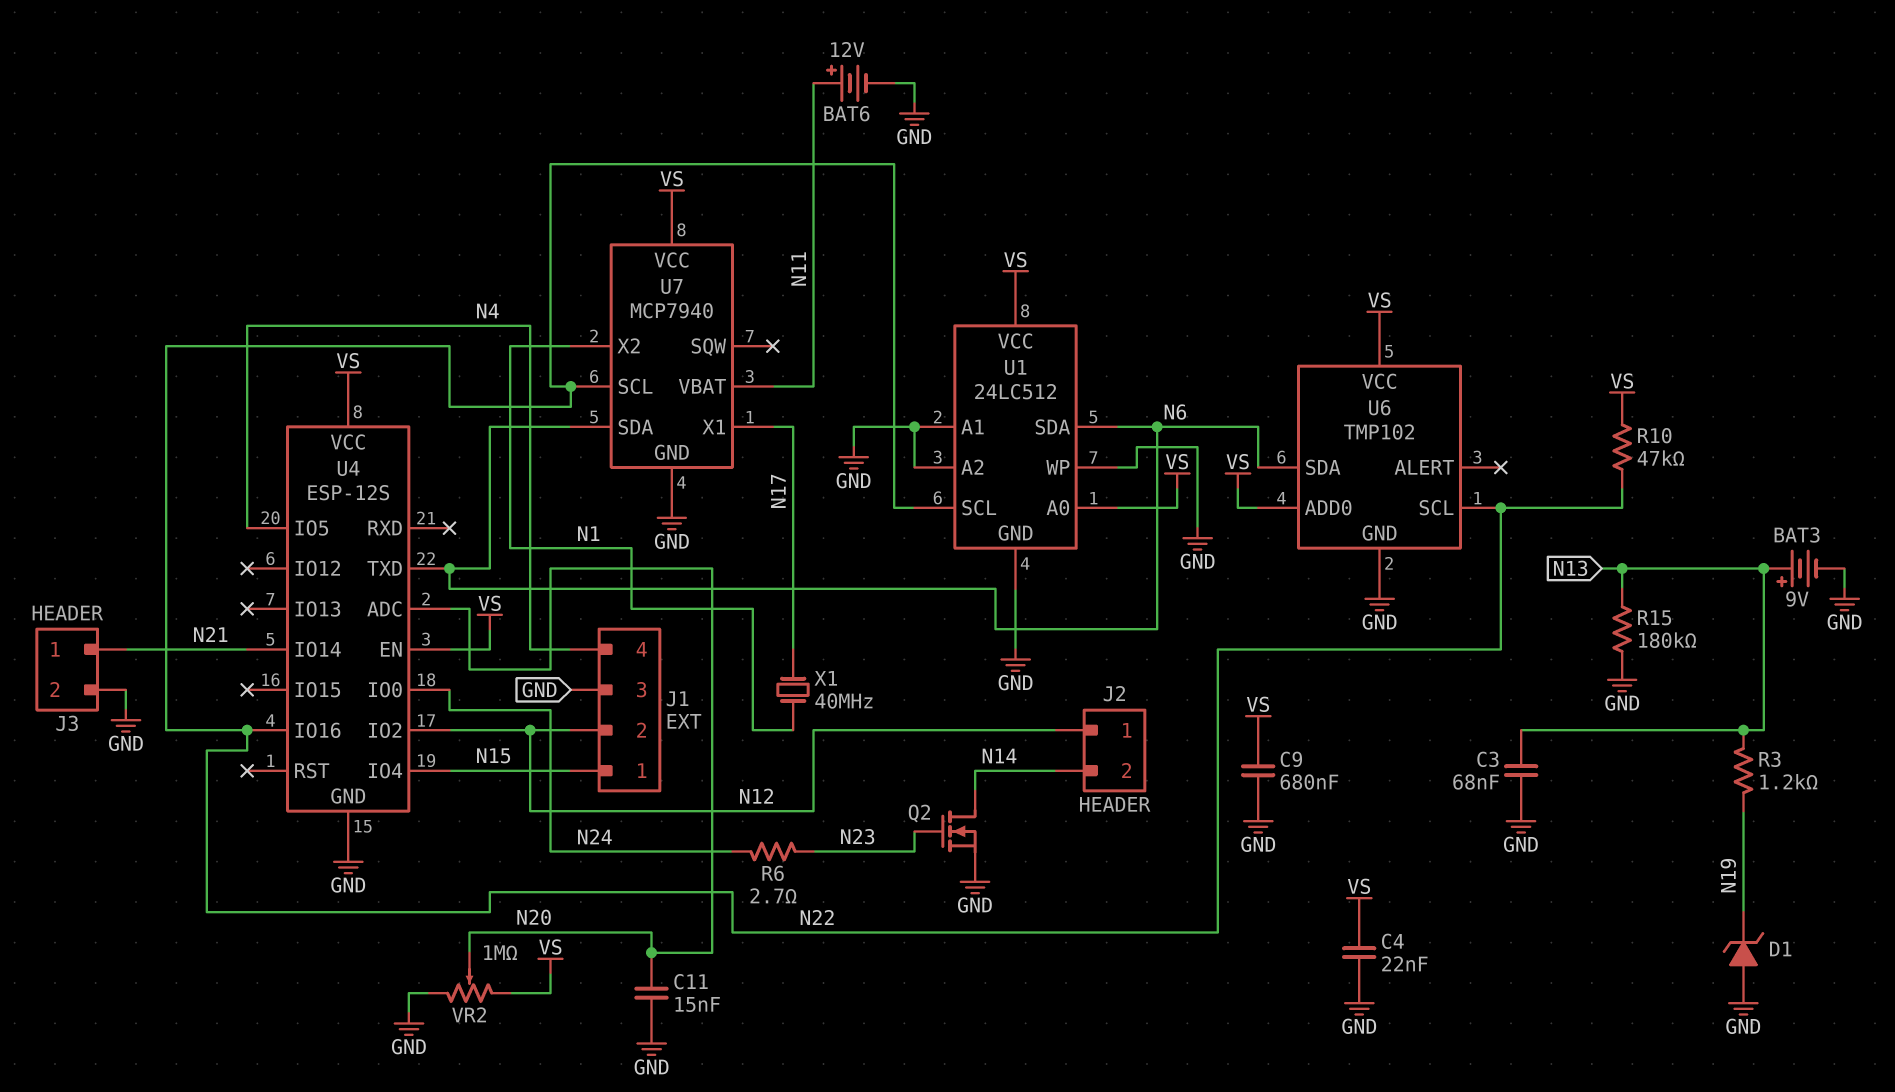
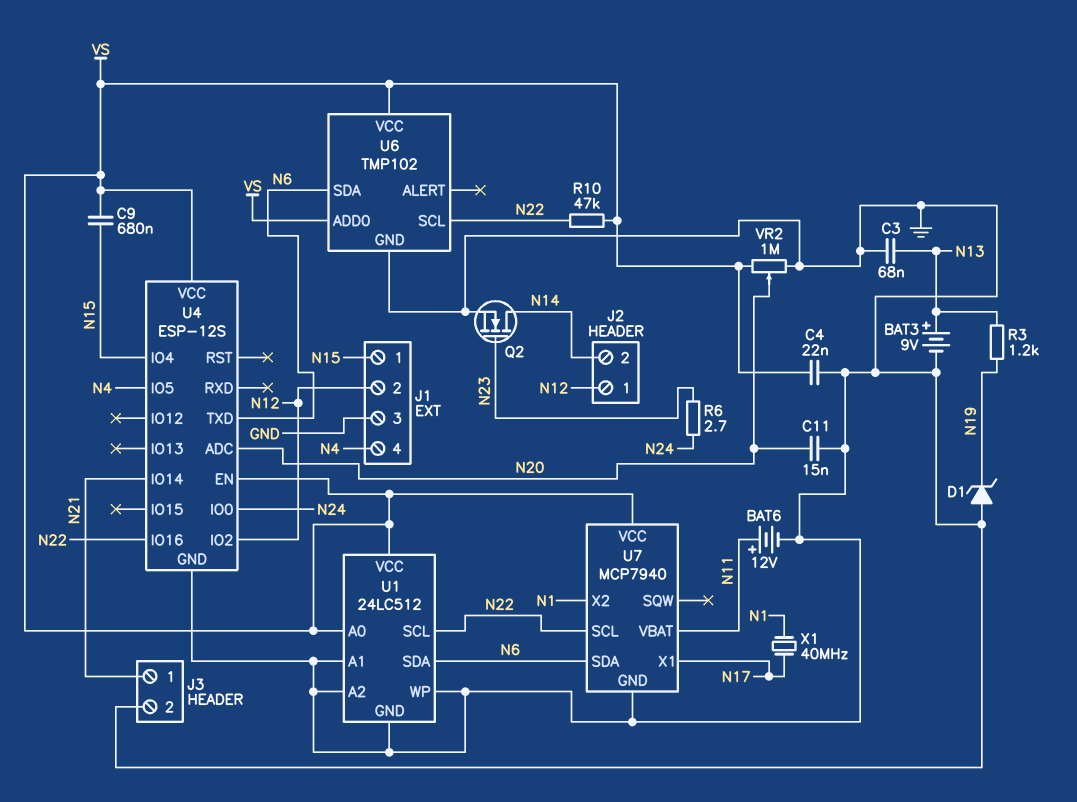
C9: 680nF (GND, VS) -> 680nF (N15, VS)
R15: 180k (GND, N13) -> none

